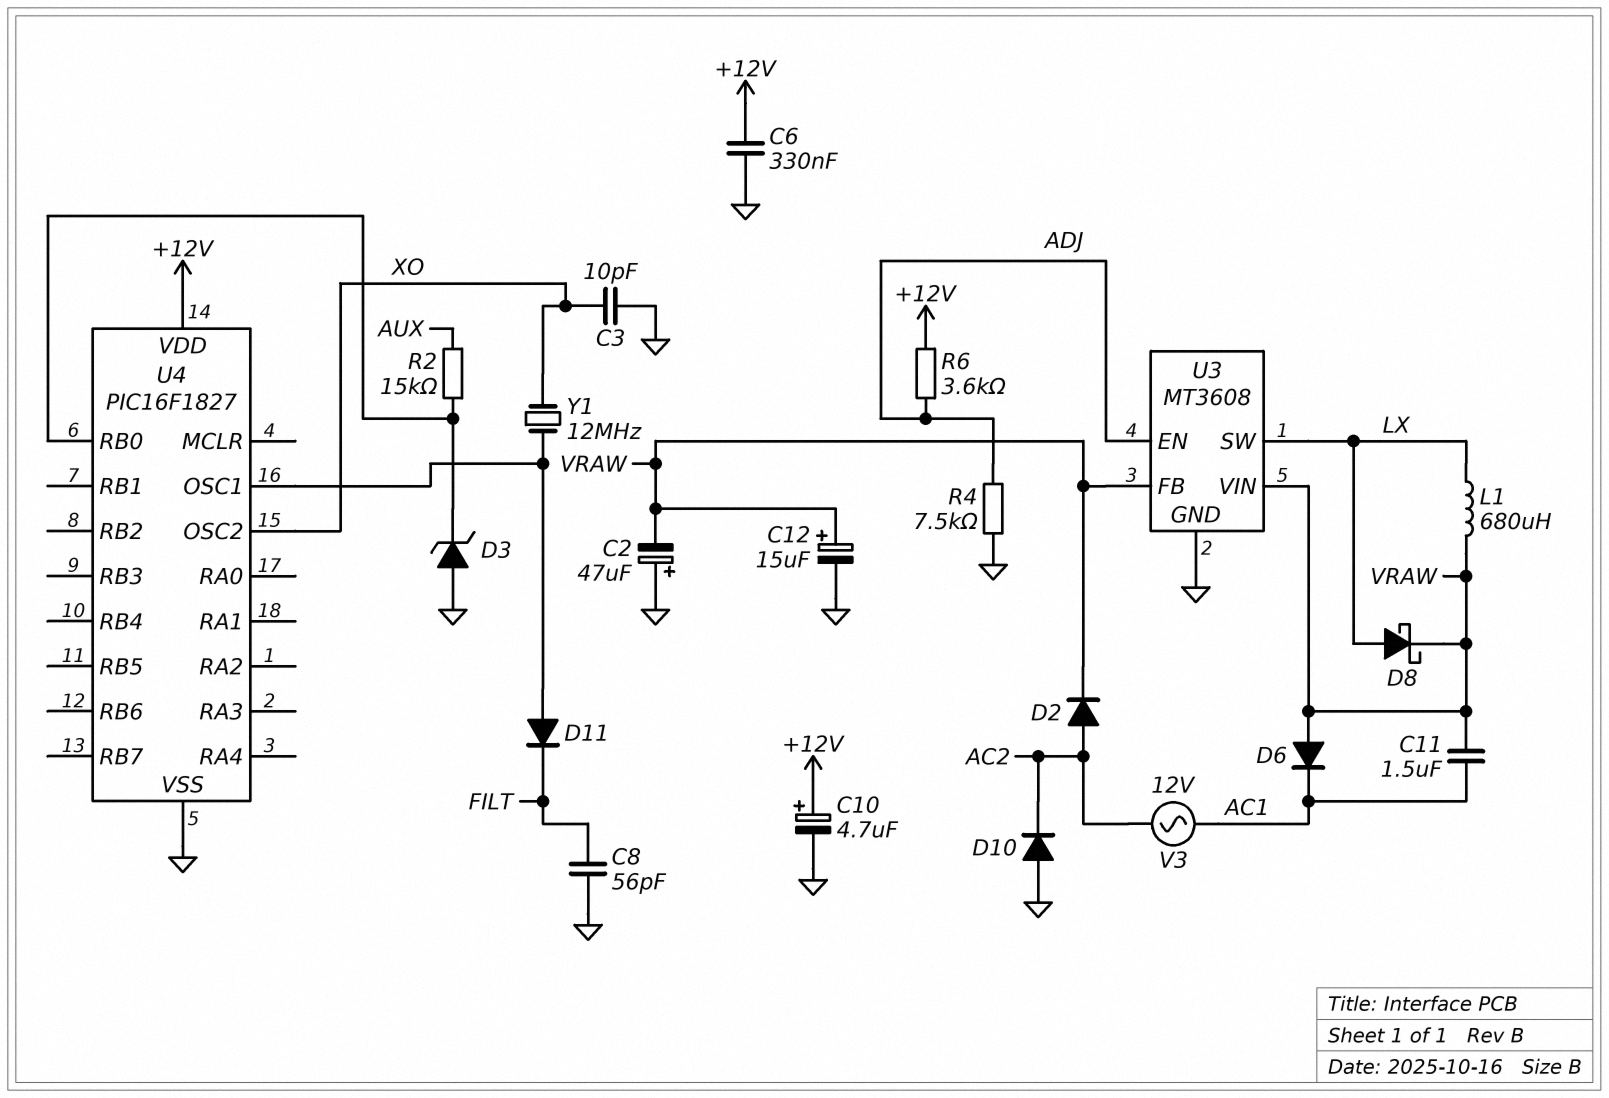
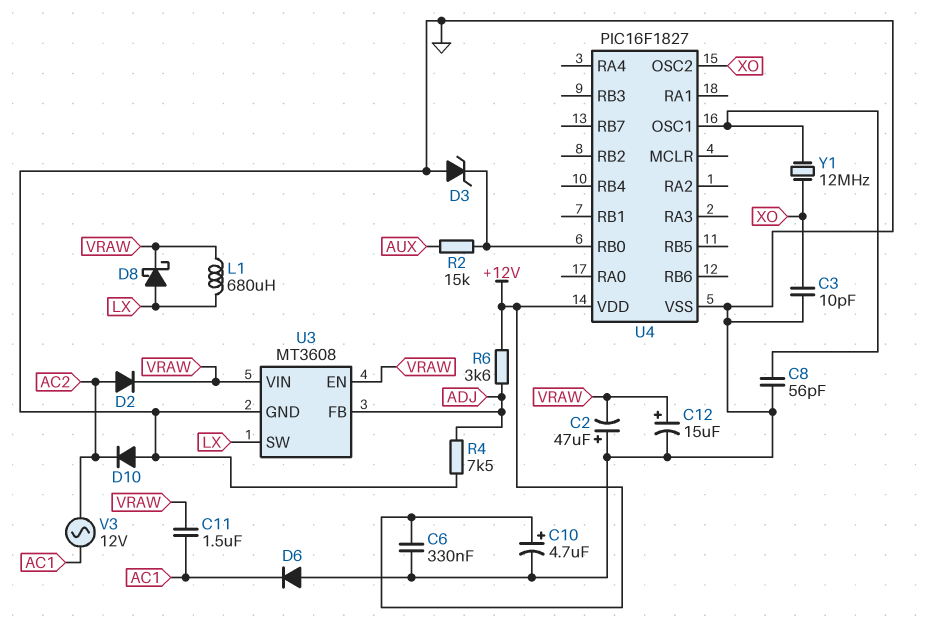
C8: 56pF (FILT, GND) -> 56pF (GND, U4/OSC1)
D6: diode (A VRAW, K AC1) -> diode (A GND, K AC1)
D11: diode (A U4/OSC1, K FILT) -> none
U3 pin EN: ADJ -> VRAW
U3 pin FB: VRAW -> ADJ

